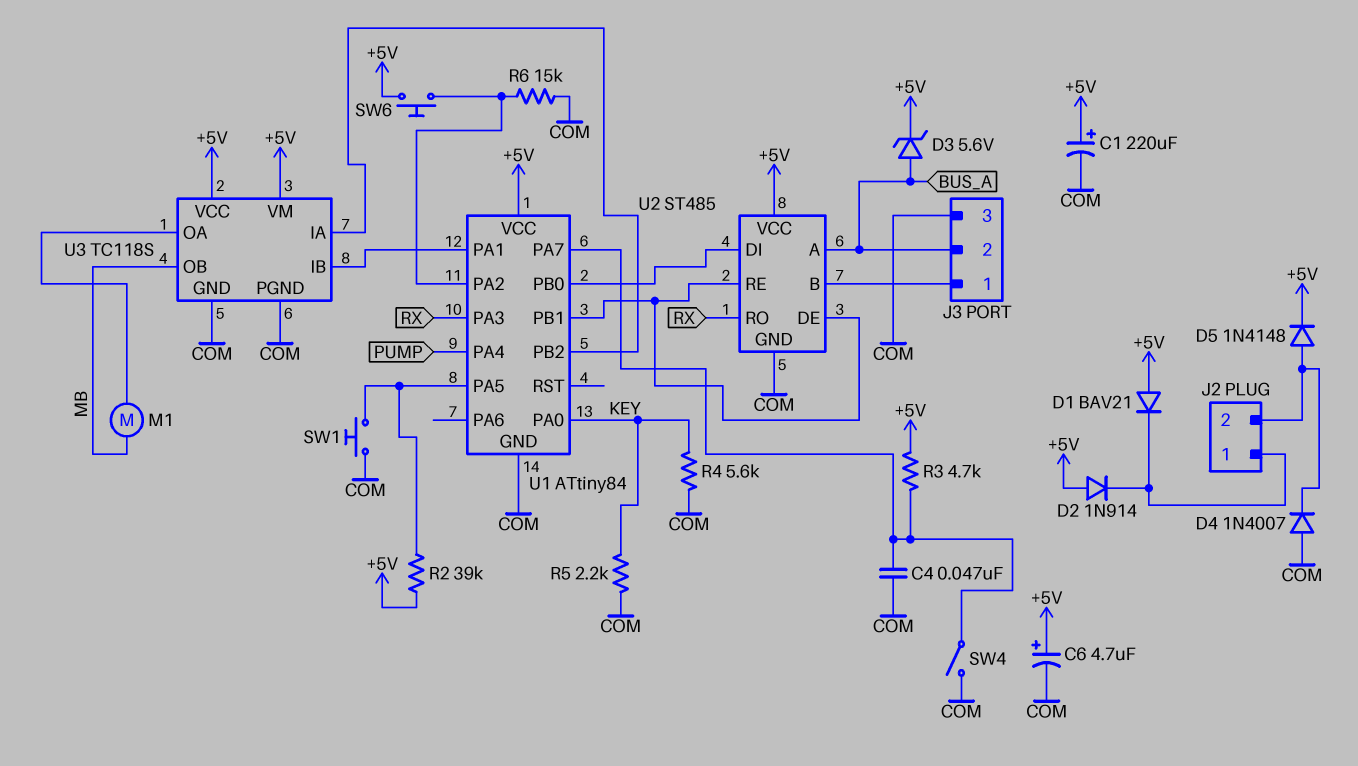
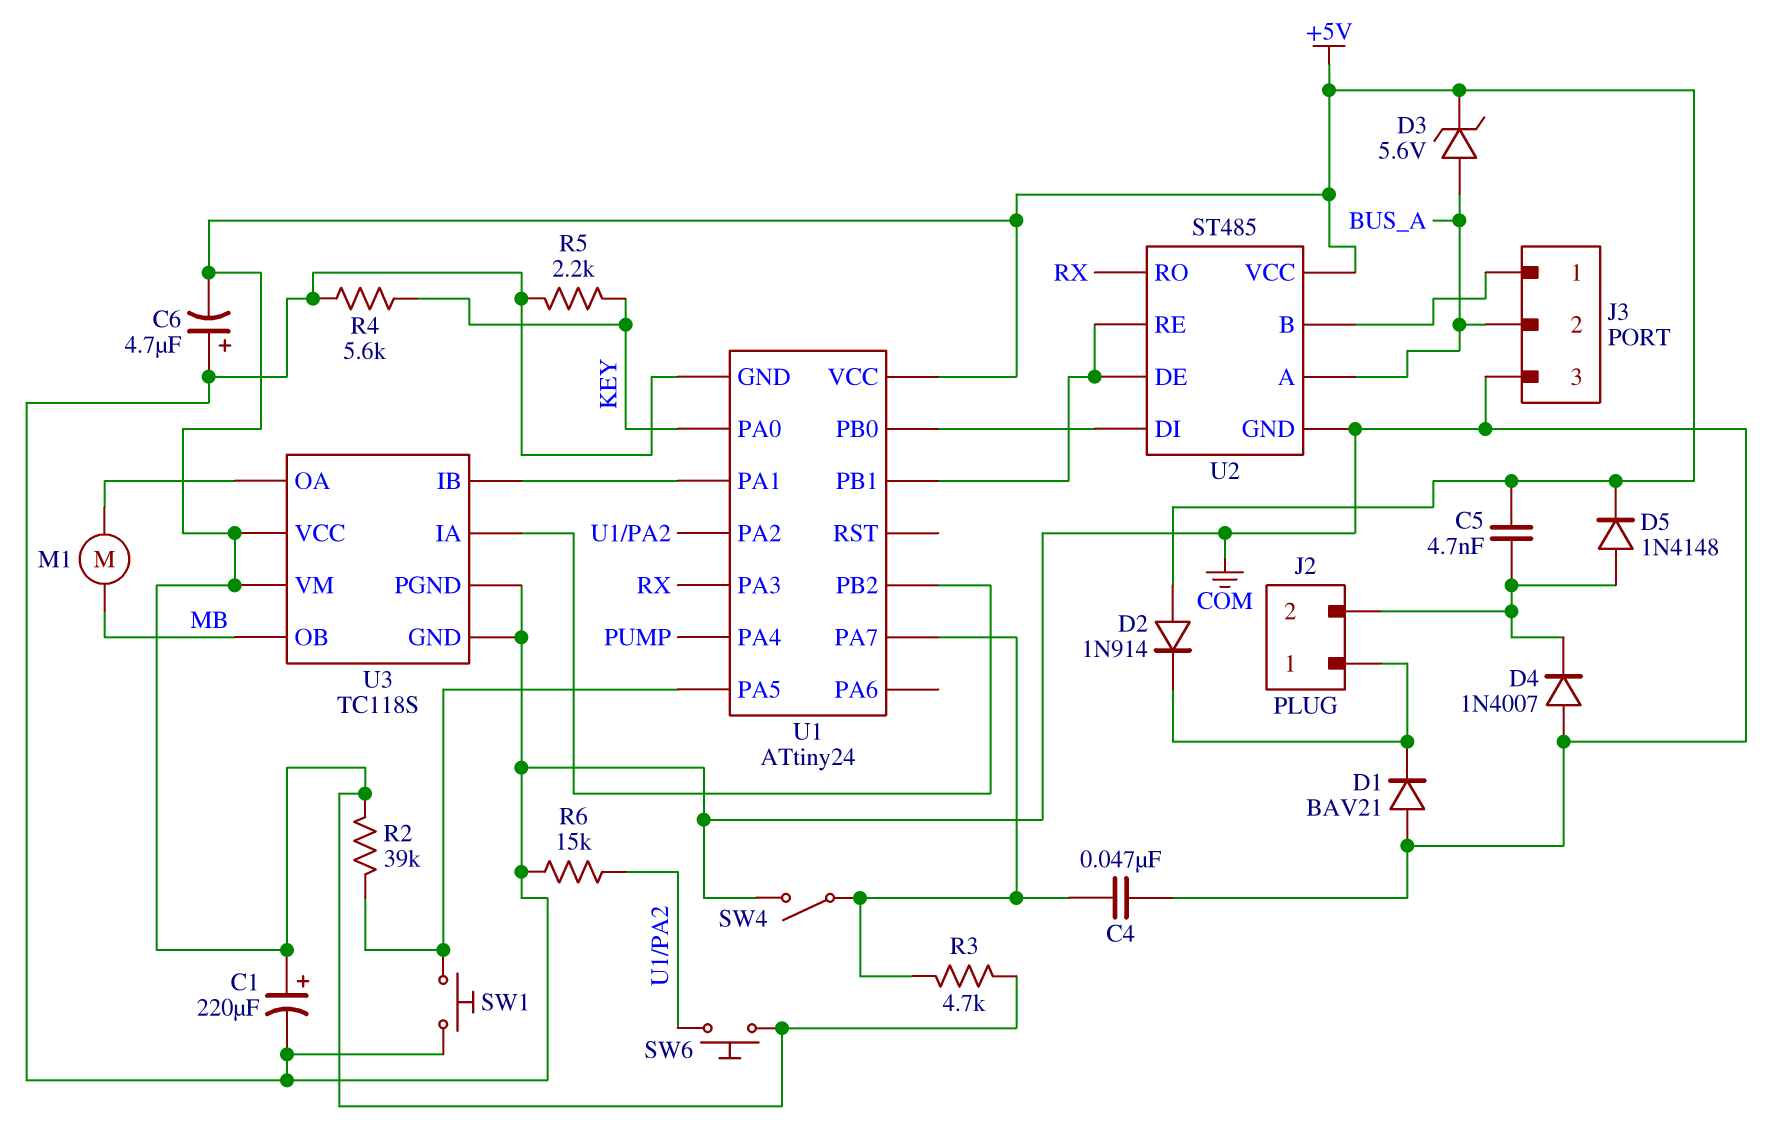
C5: none -> 4.7nF (+5V, J2/2)
C6: 4.7uF (plus +5V, minus COM) -> 4.7uF (plus COM, minus +5V)
D1: diode BAV21 (A +5V, K J2/1) -> diode BAV21 (A COM, K J2/1)
U1: ATtiny84 -> ATtiny24

